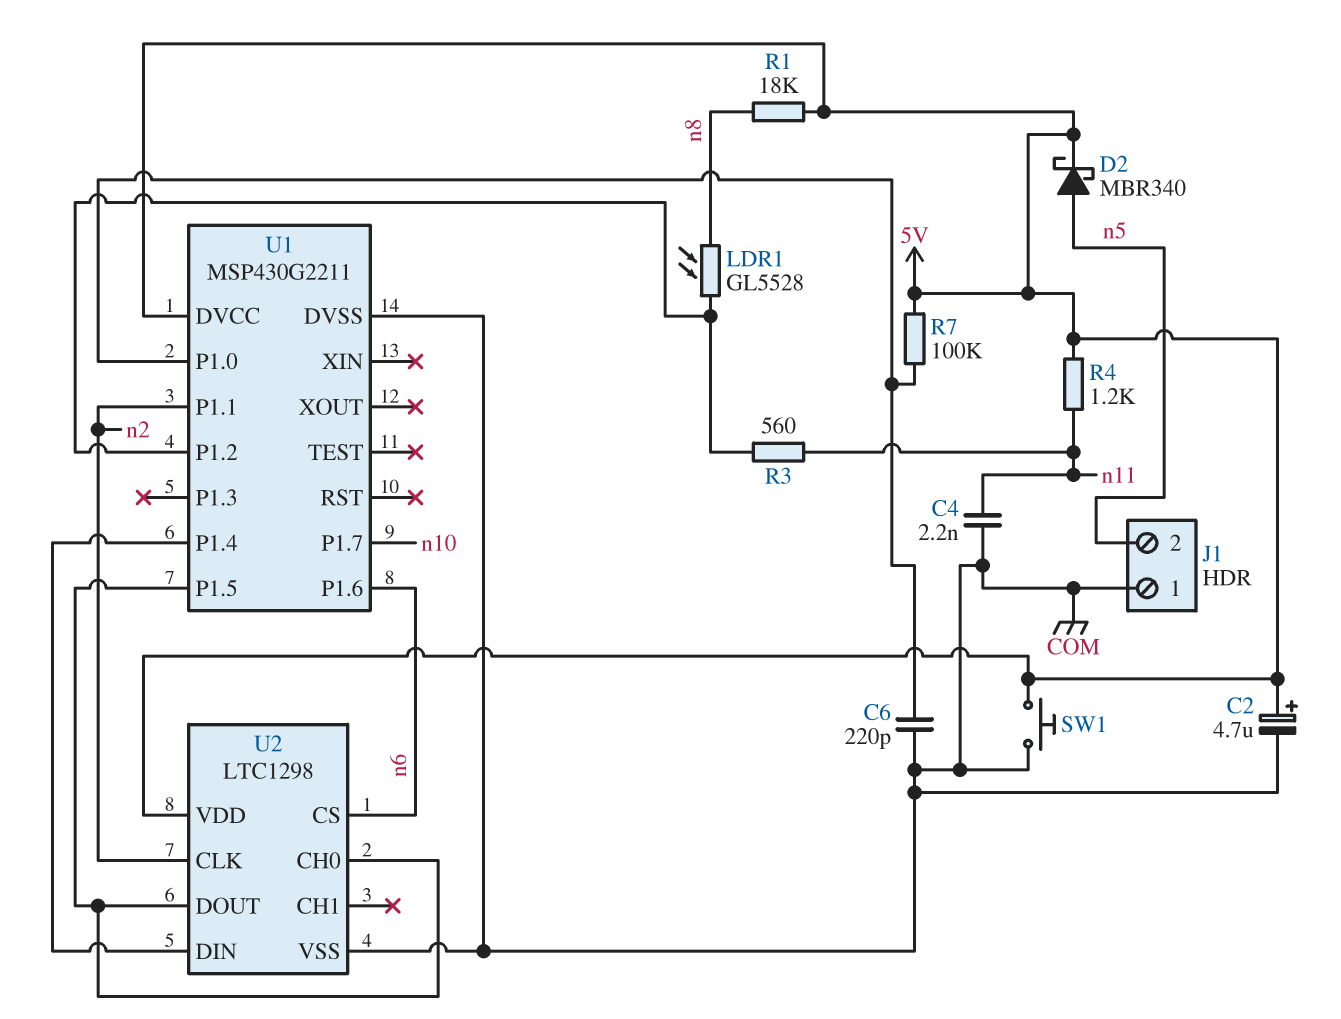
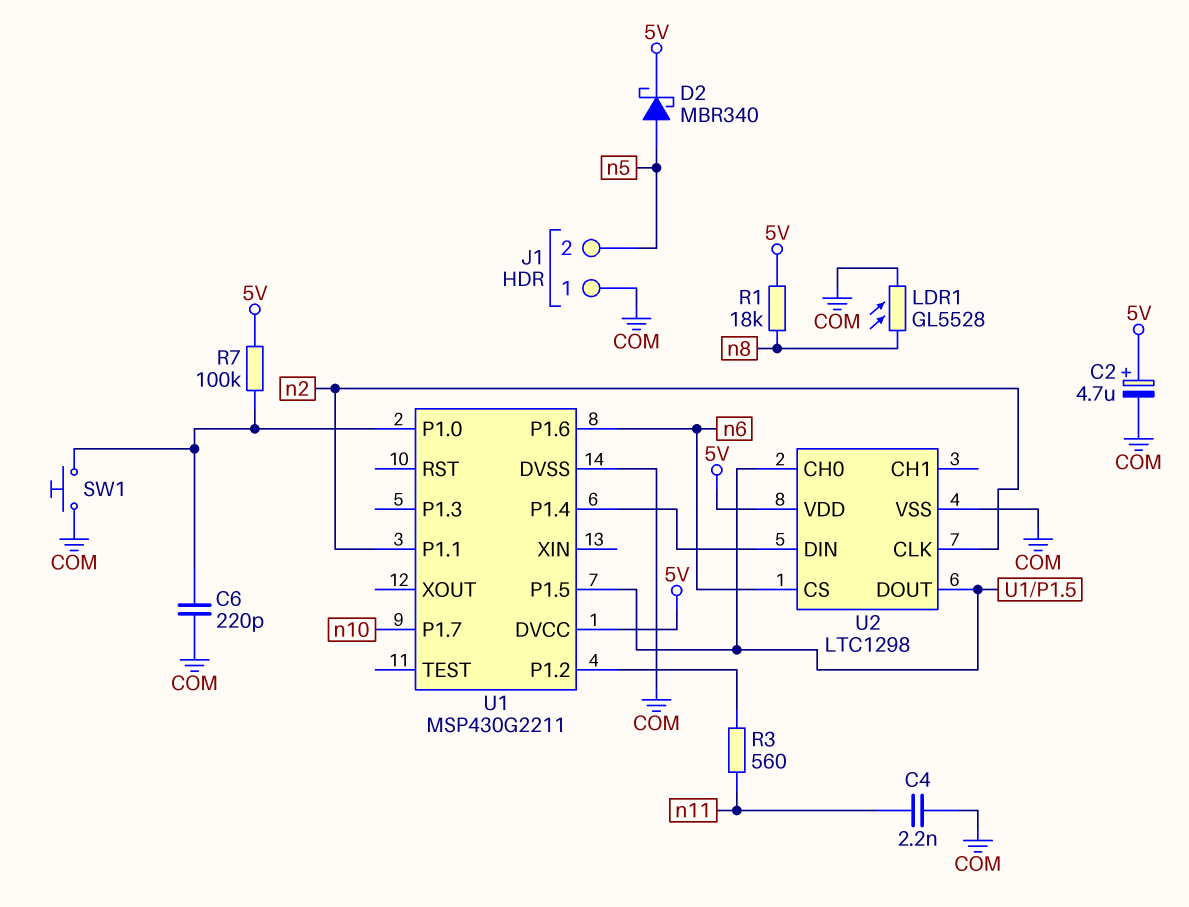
LDR1: GL5528 (U1/P1.2, n8) -> GL5528 (COM, n8)
R4: 1.2k (5V, n11) -> none
SW1: button (5V, COM) -> button (COM, U1/P1.0)

